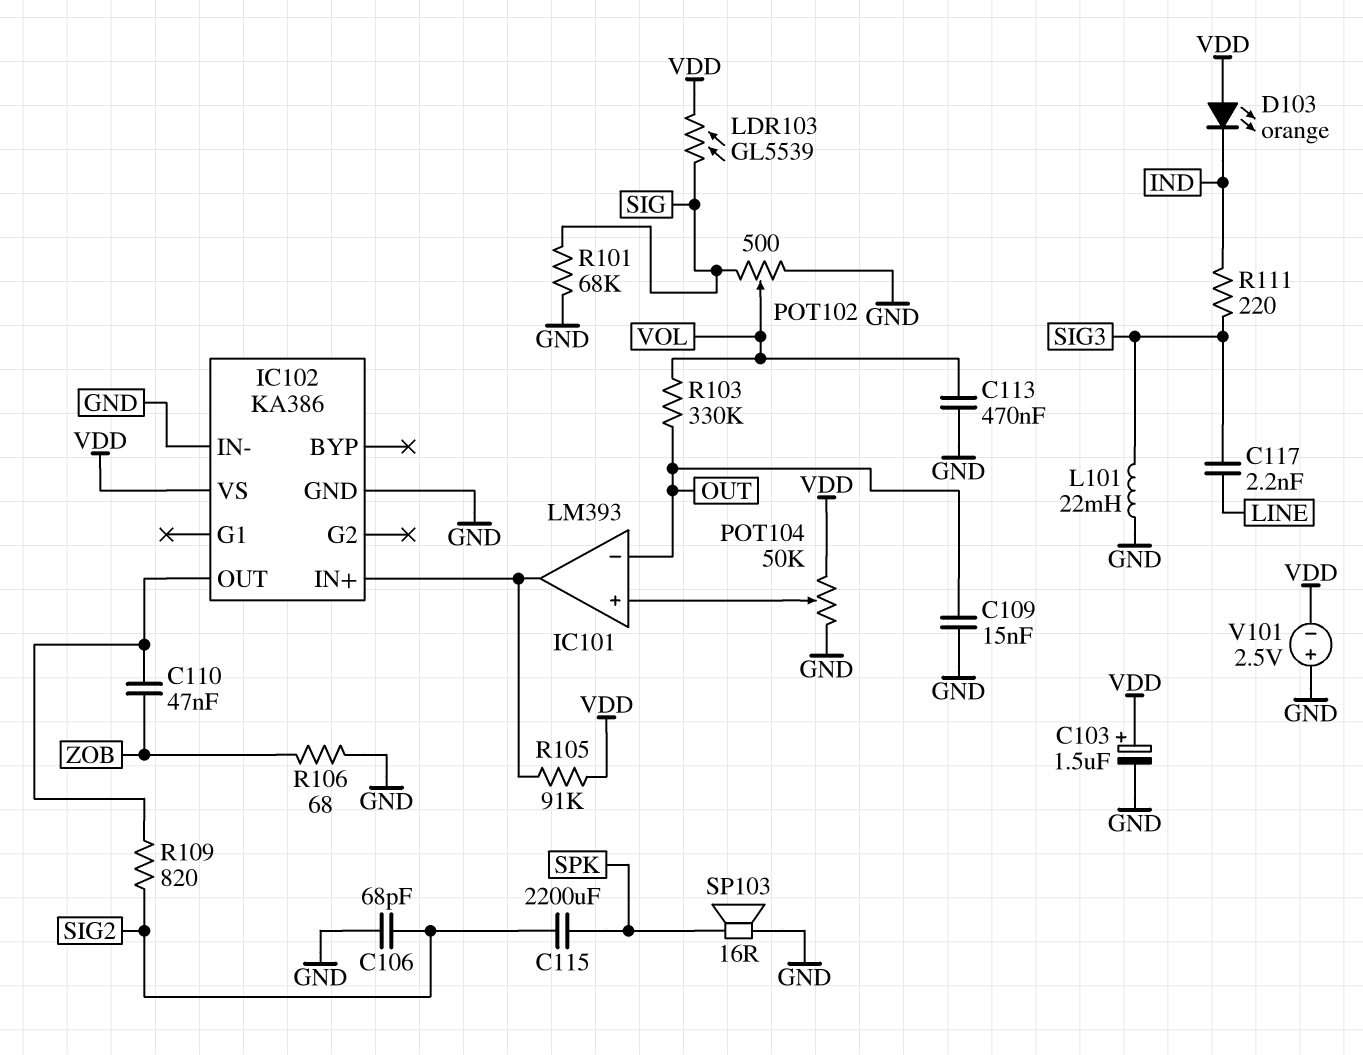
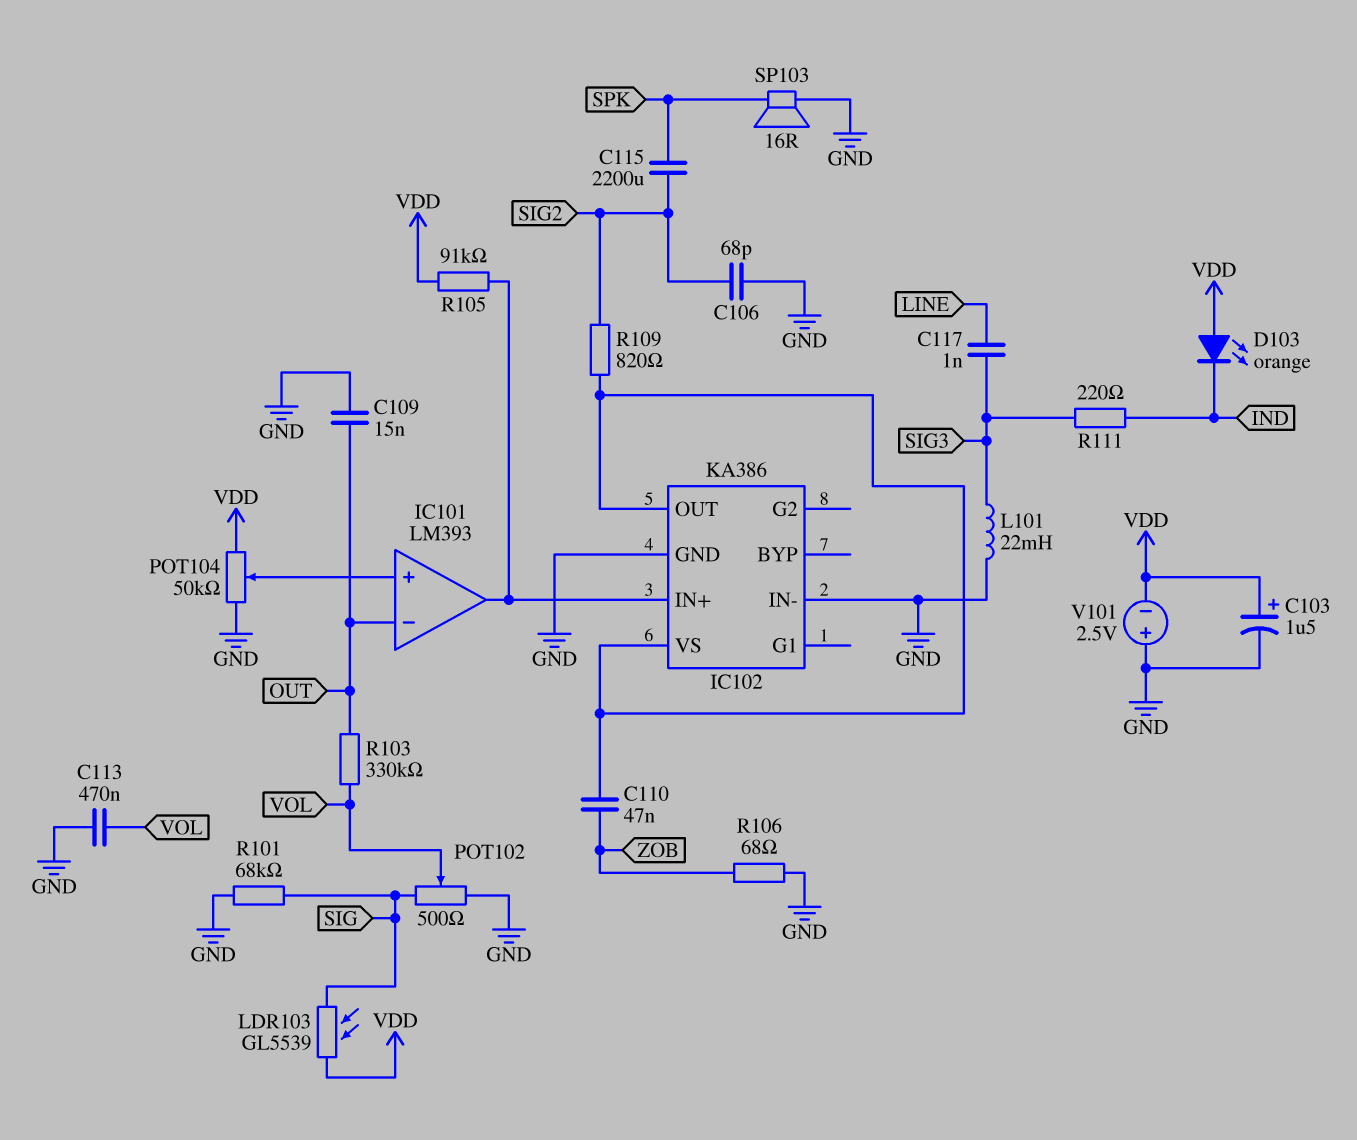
C117: 2.2nF (LINE, SIG3) -> 1nF (LINE, SIG3)
IC102 pin VS: VDD -> IC102/OUT

